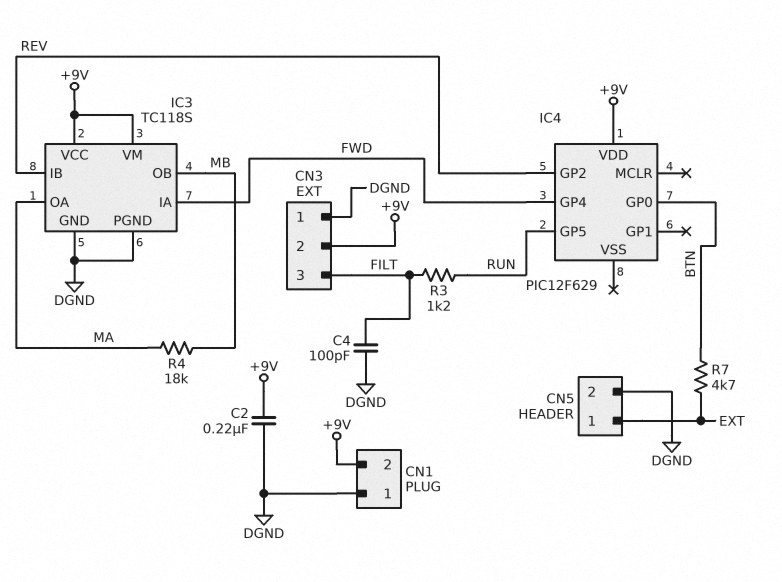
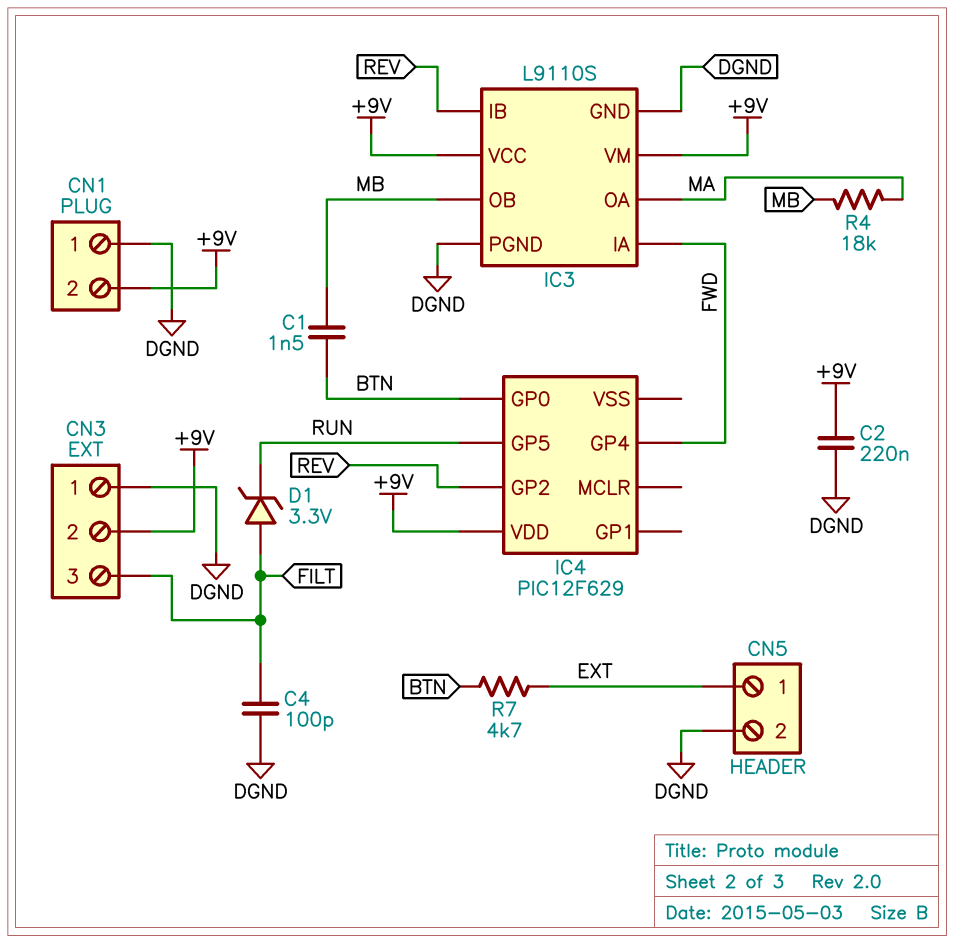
C1: none -> 1.5nF (BTN, MB)
D1: none -> zener 3.3V (A FILT, K RUN)
IC3: TC118S -> L9110S
R3: 1.2k (FILT, RUN) -> none

